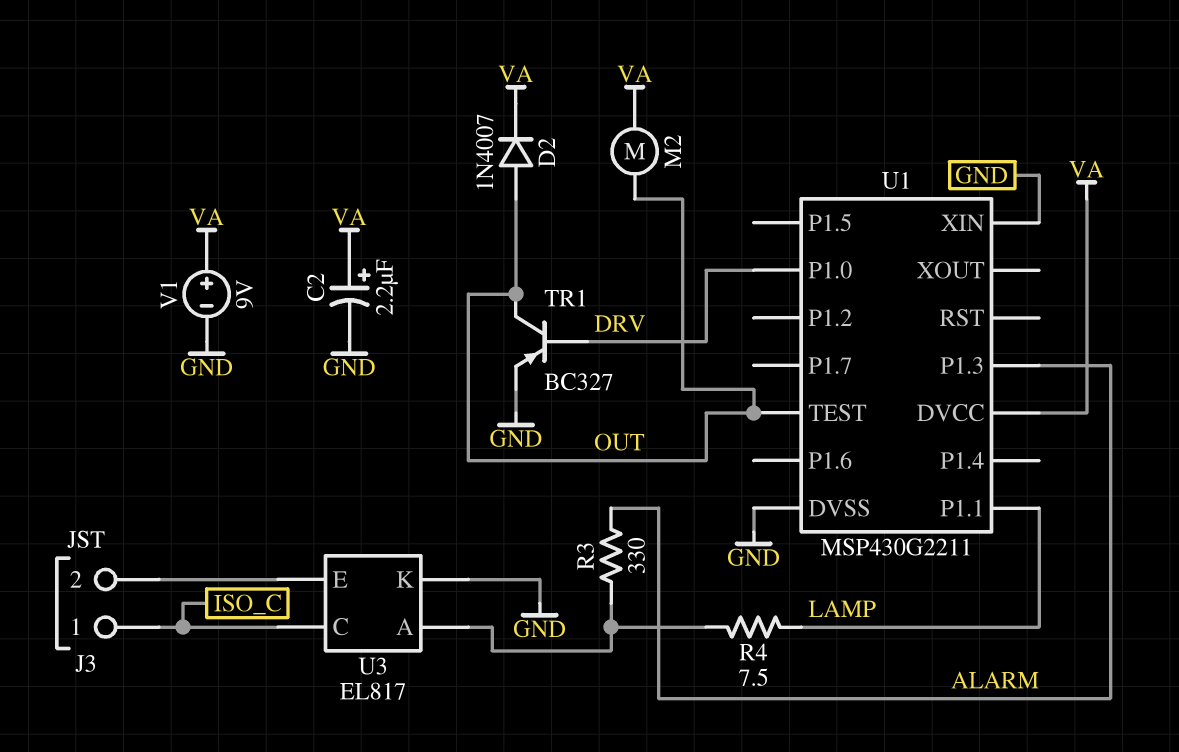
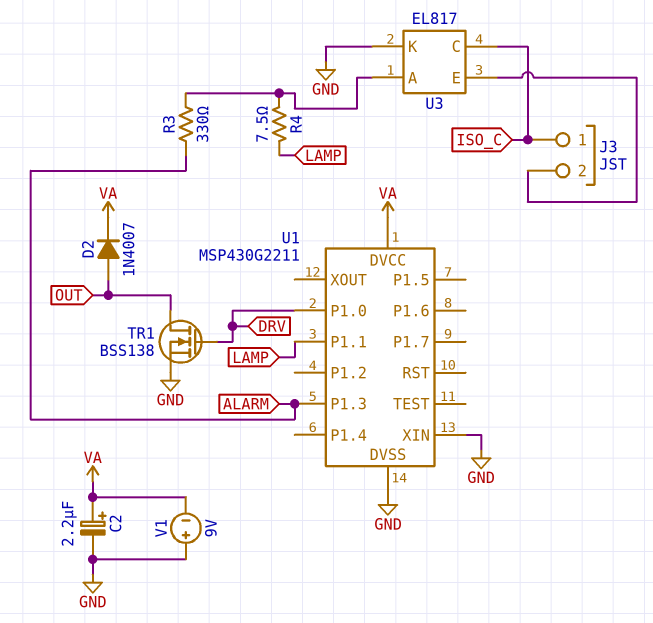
M2: motor (OUT, VA) -> none
TR1: PNP BC327 (B DRV, C OUT, E GND) -> NMOS BSS138 (G DRV, D OUT, S GND)
U1 pin TEST: OUT -> none
V1: 9V (plus VA, minus GND) -> 9V (plus GND, minus VA)

